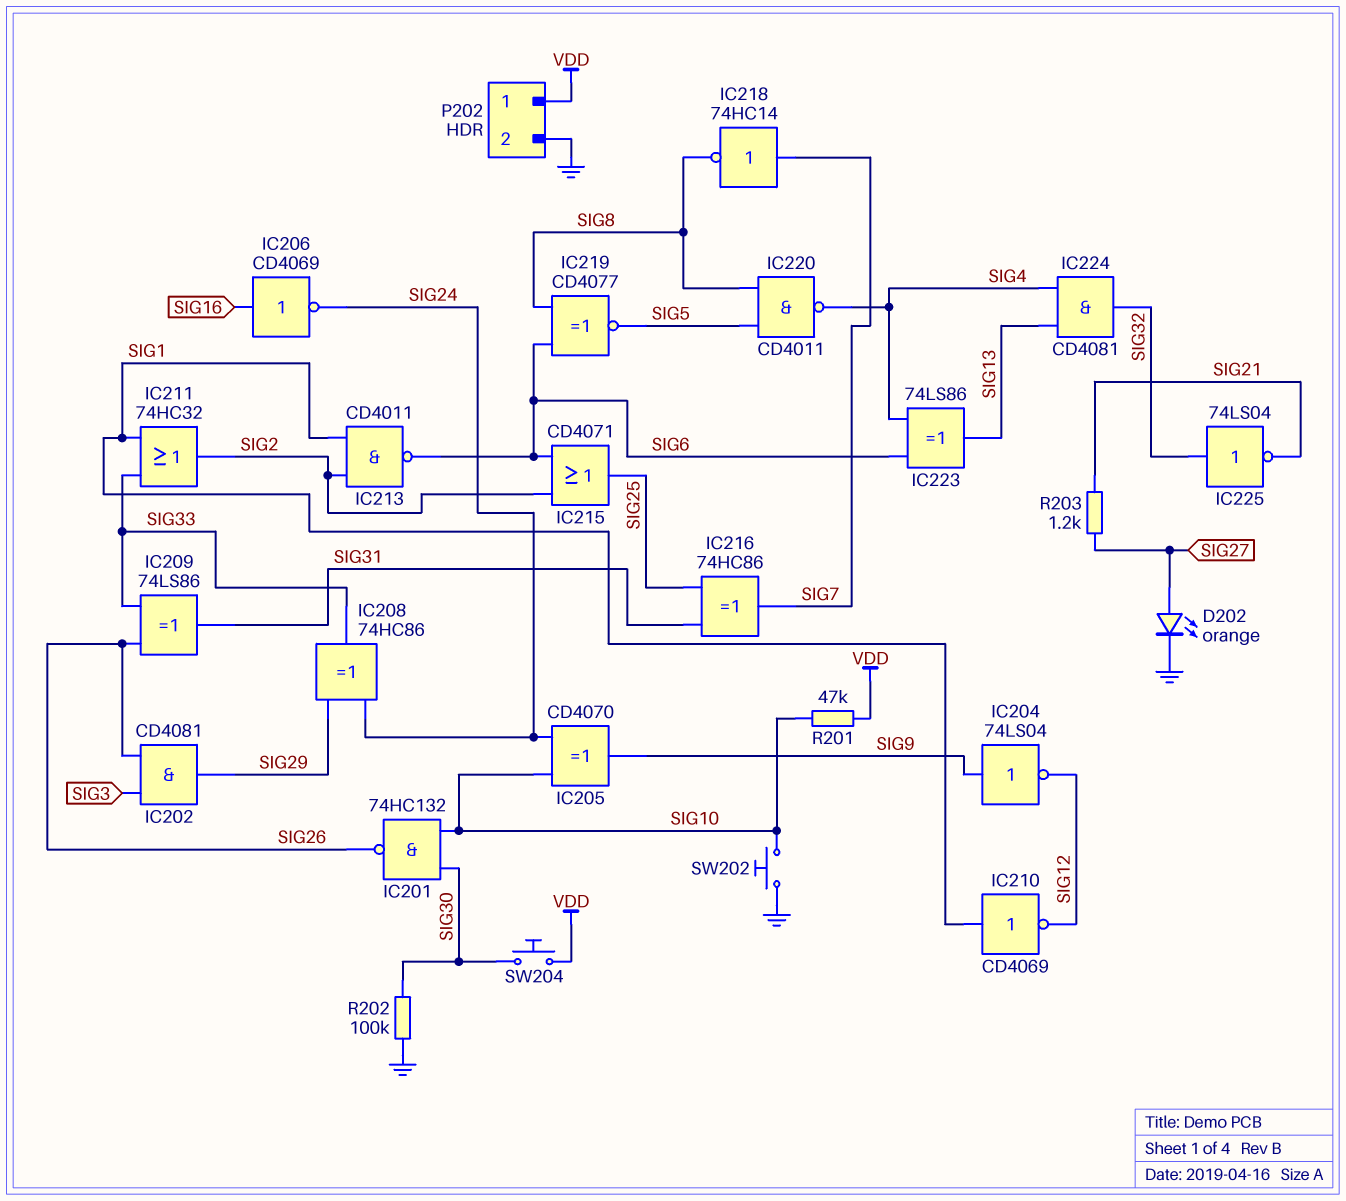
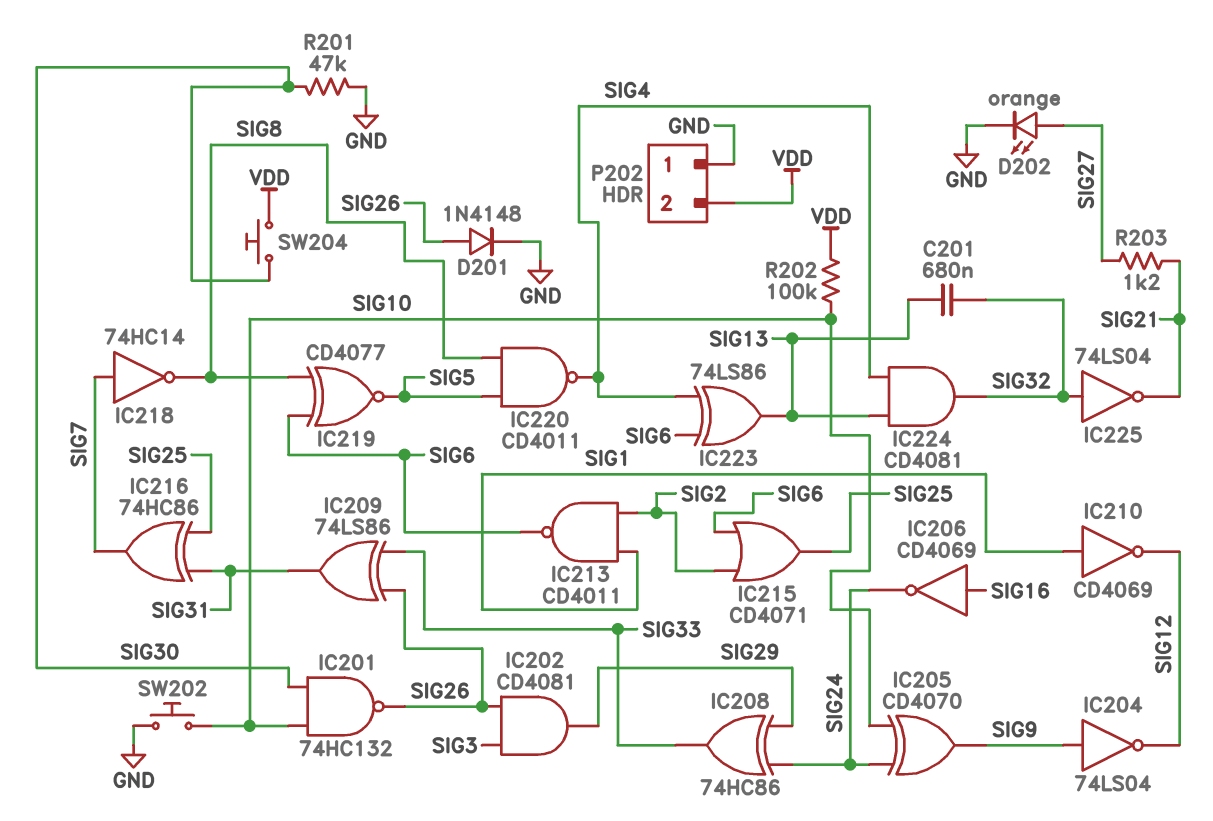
C201: none -> 680nF (SIG13, SIG32)
D201: none -> diode 1N4148 (A SIG26, K GND)
IC211: OR 74HC32 (in SIG1, in SIG33, out SIG2) -> none
P202 pin 1: VDD -> GND
P202 pin 2: GND -> VDD
R201: 47k (SIG10, VDD) -> 47k (GND, SIG30)
R202: 100k (GND, SIG30) -> 100k (SIG10, VDD)

